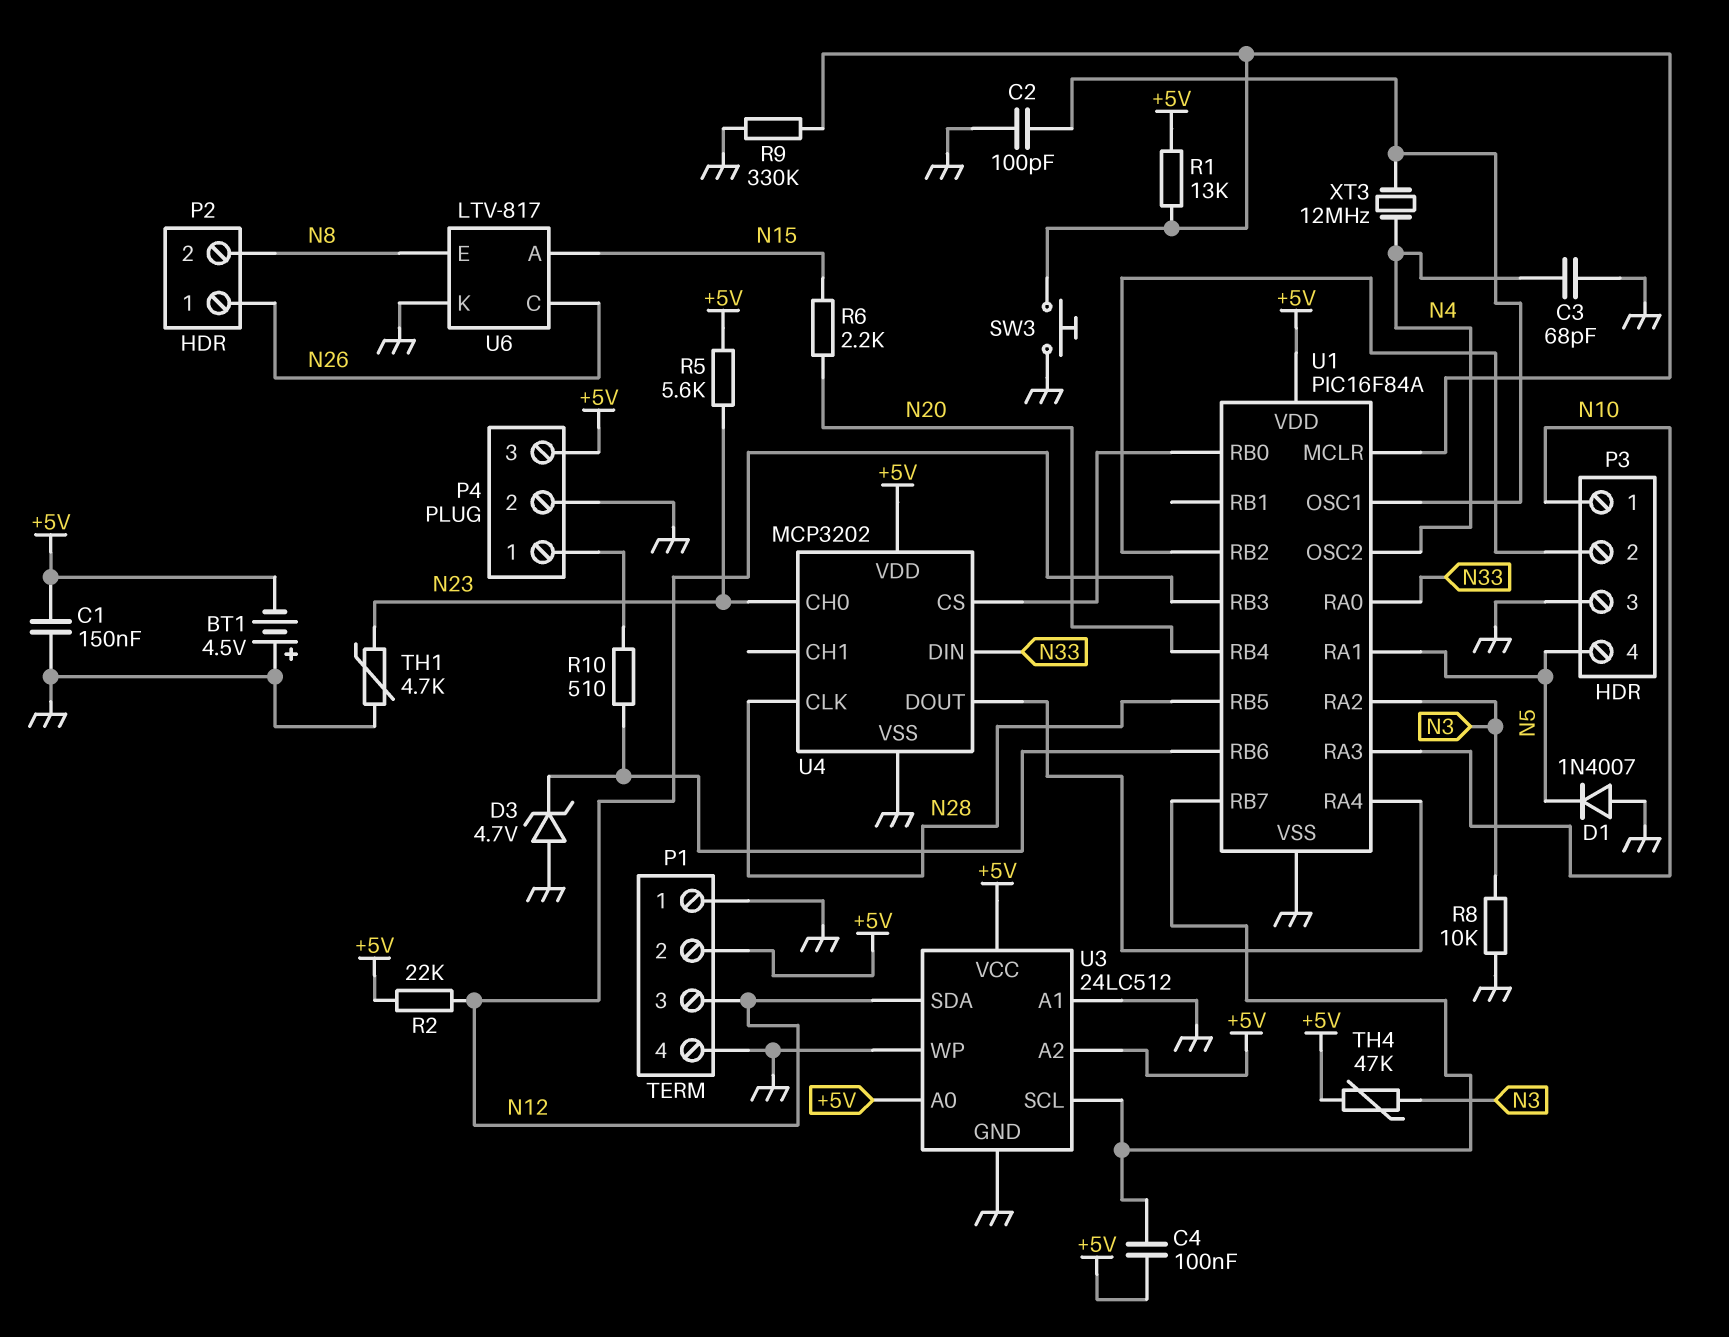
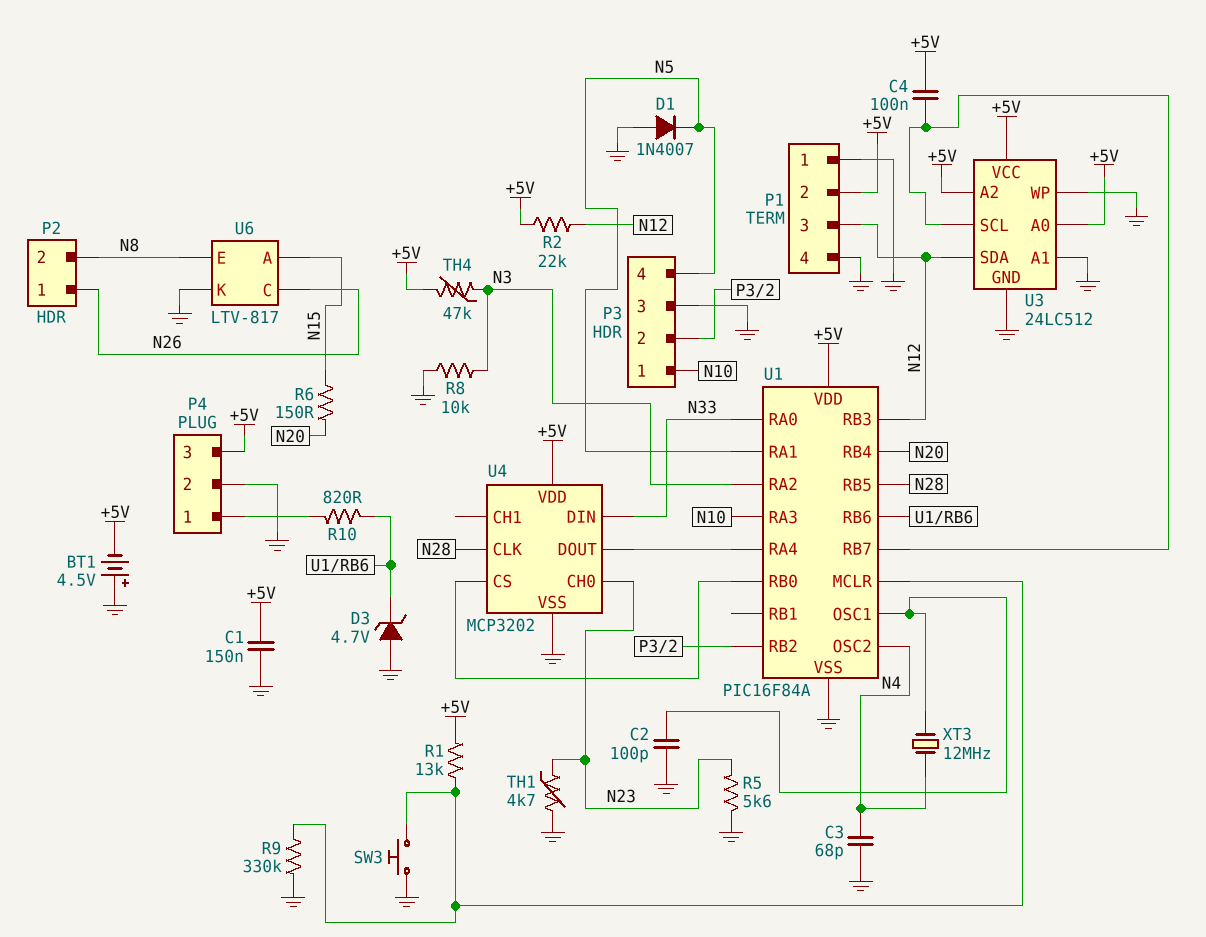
R5: 5.6k (+5V, N23) -> 5.6k (GND, N23)
R6: 2.2k (N15, N20) -> 150 (N15, N20)
R10: 510 (P4/1, U1/RB6) -> 820 (P4/1, U1/RB6)

